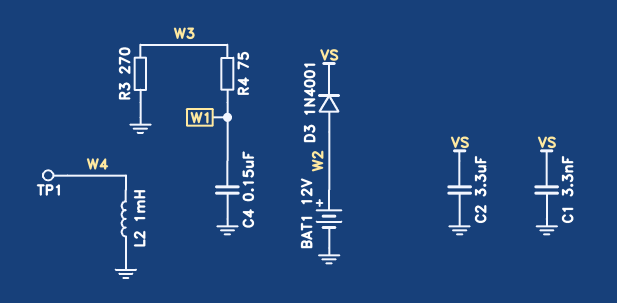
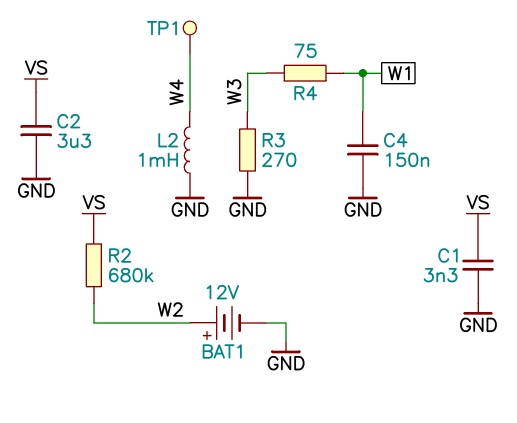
D3: diode 1N4001 (A W2, K VS) -> none
R2: none -> 680k (VS, W2)

